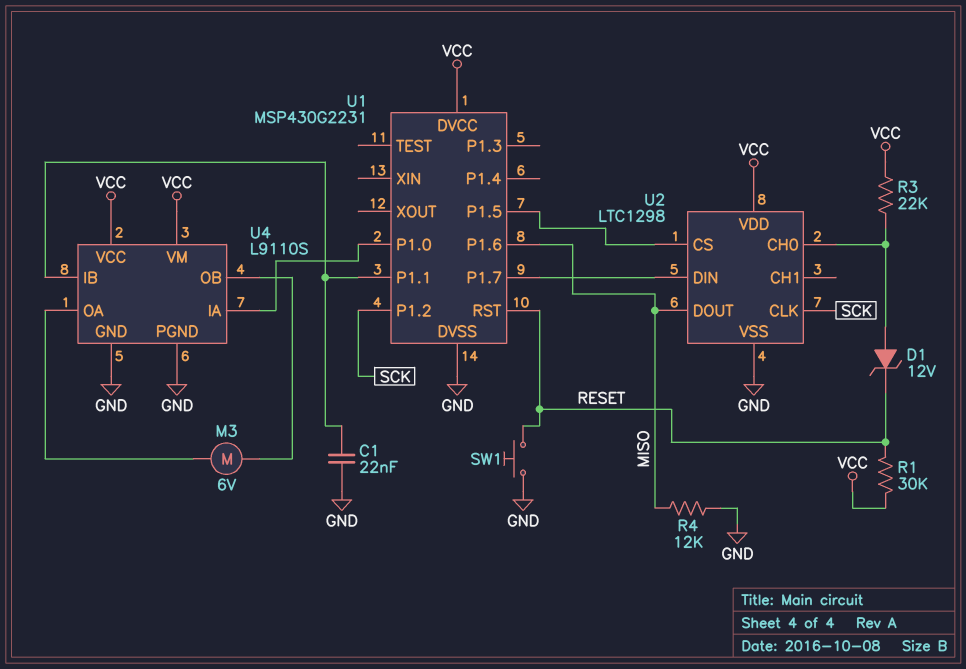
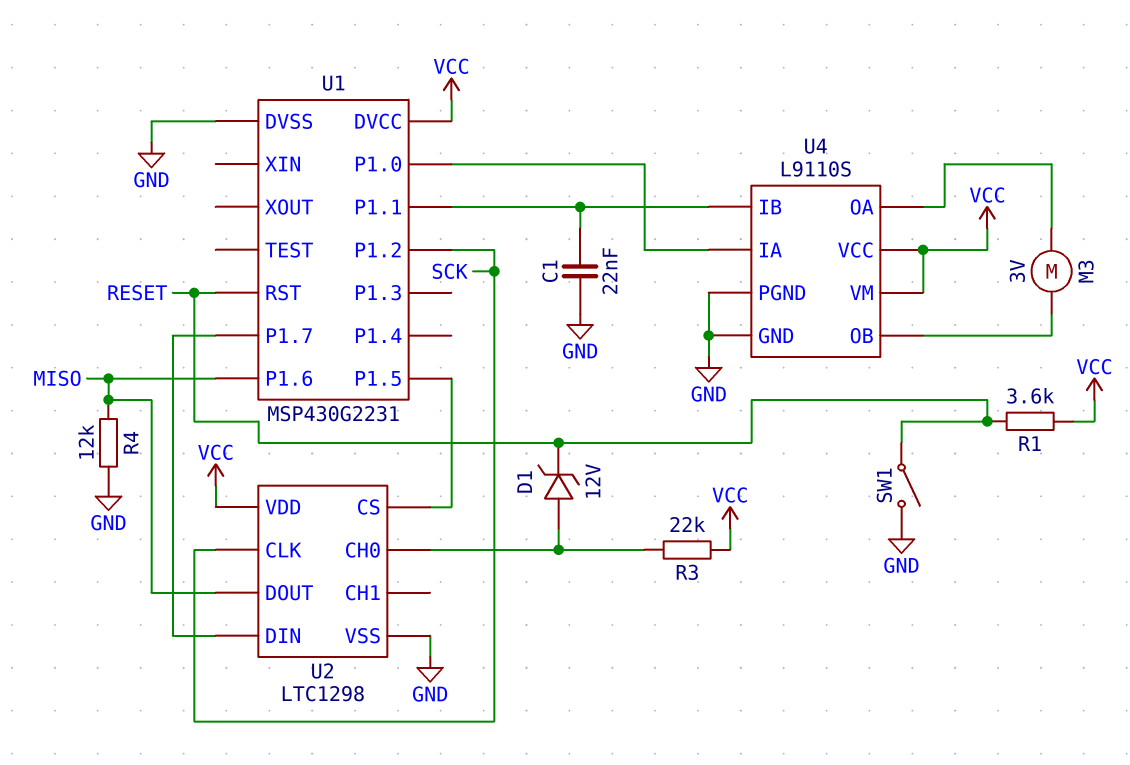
M3: motor 6V (U4/OA, U4/OB) -> motor 3V (U4/OA, U4/OB)
R1: 30k (RESET, VCC) -> 3.6k (RESET, VCC)
SW1: button (GND, RESET) -> switch (GND, RESET)

